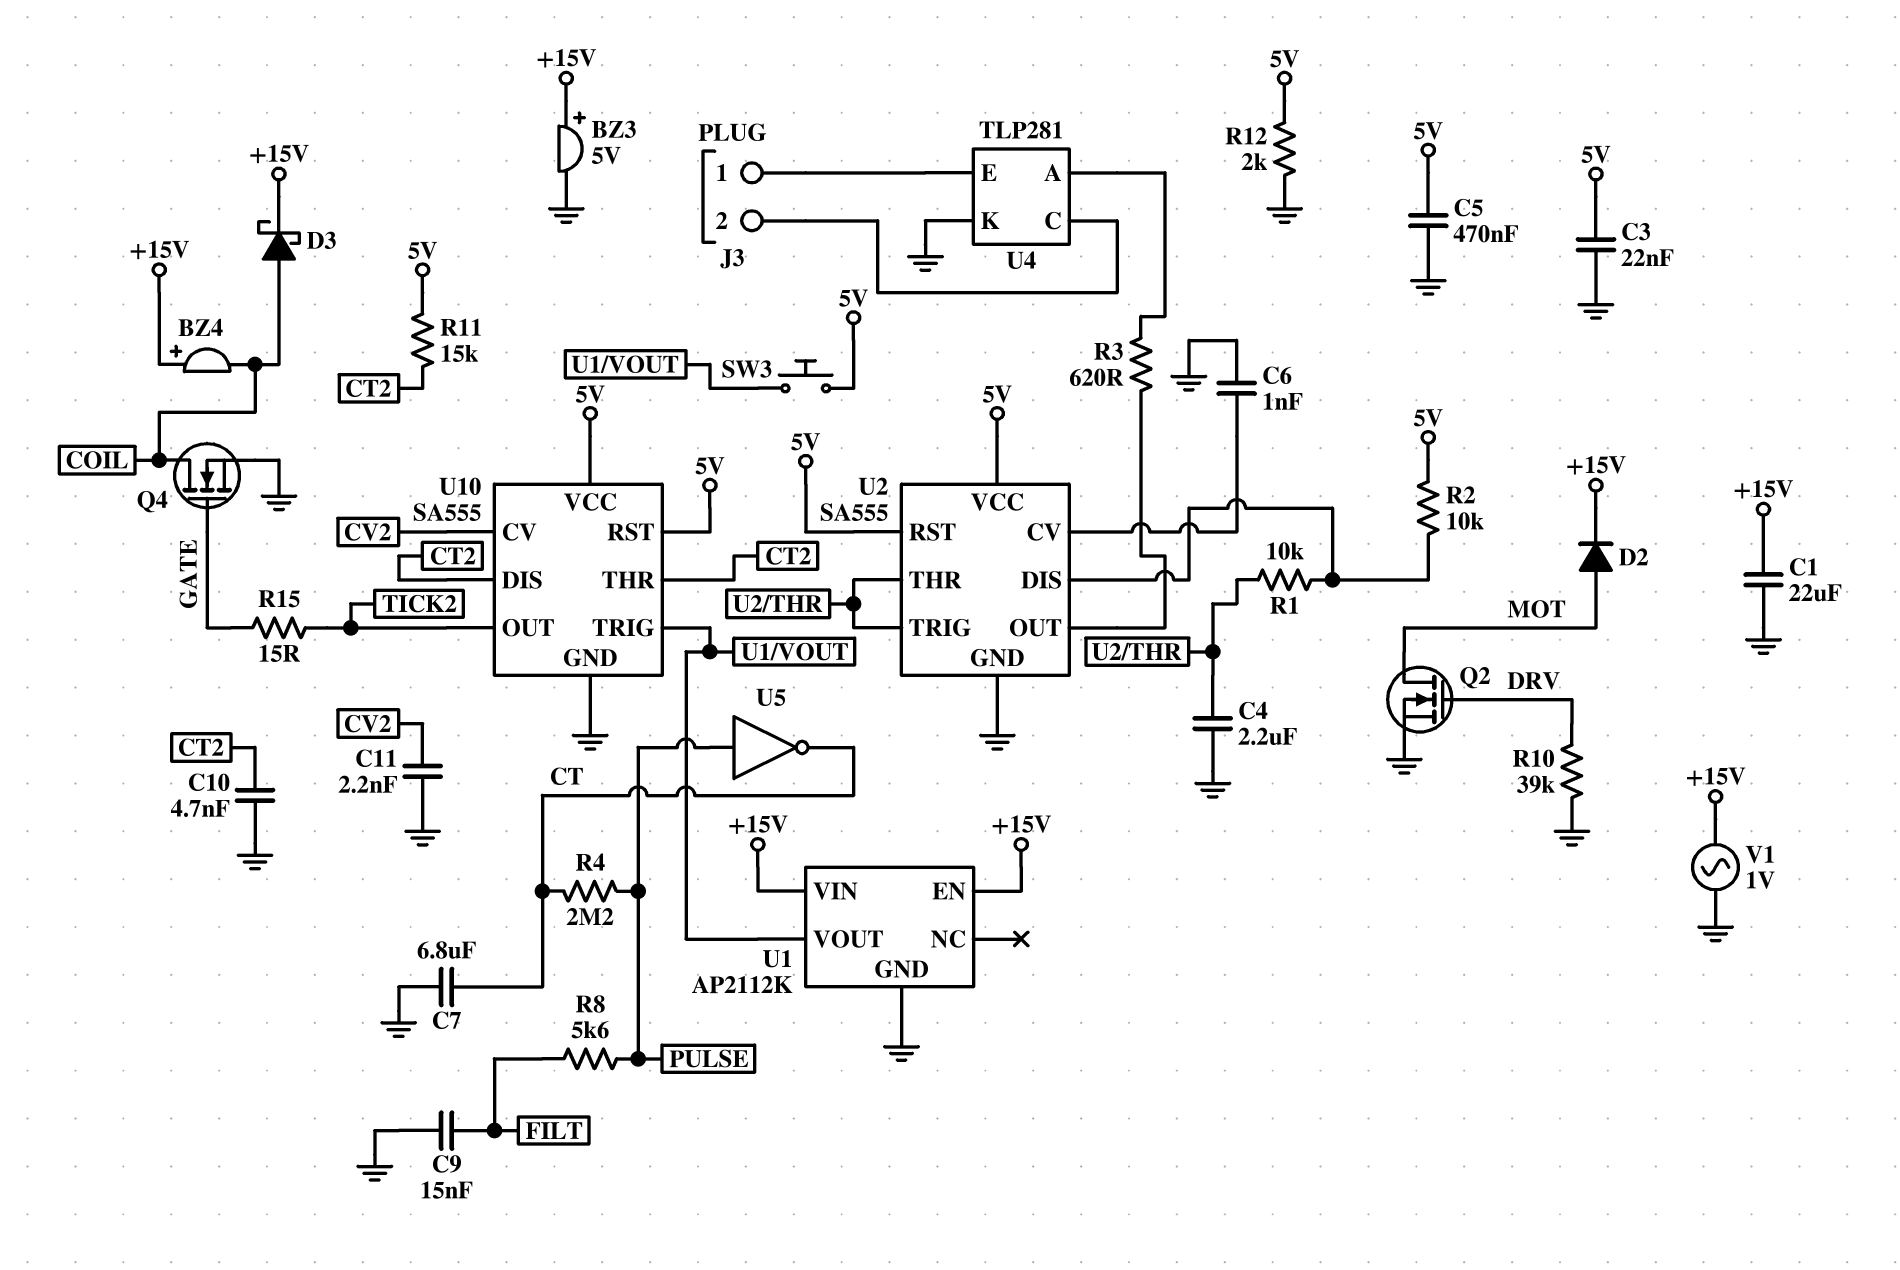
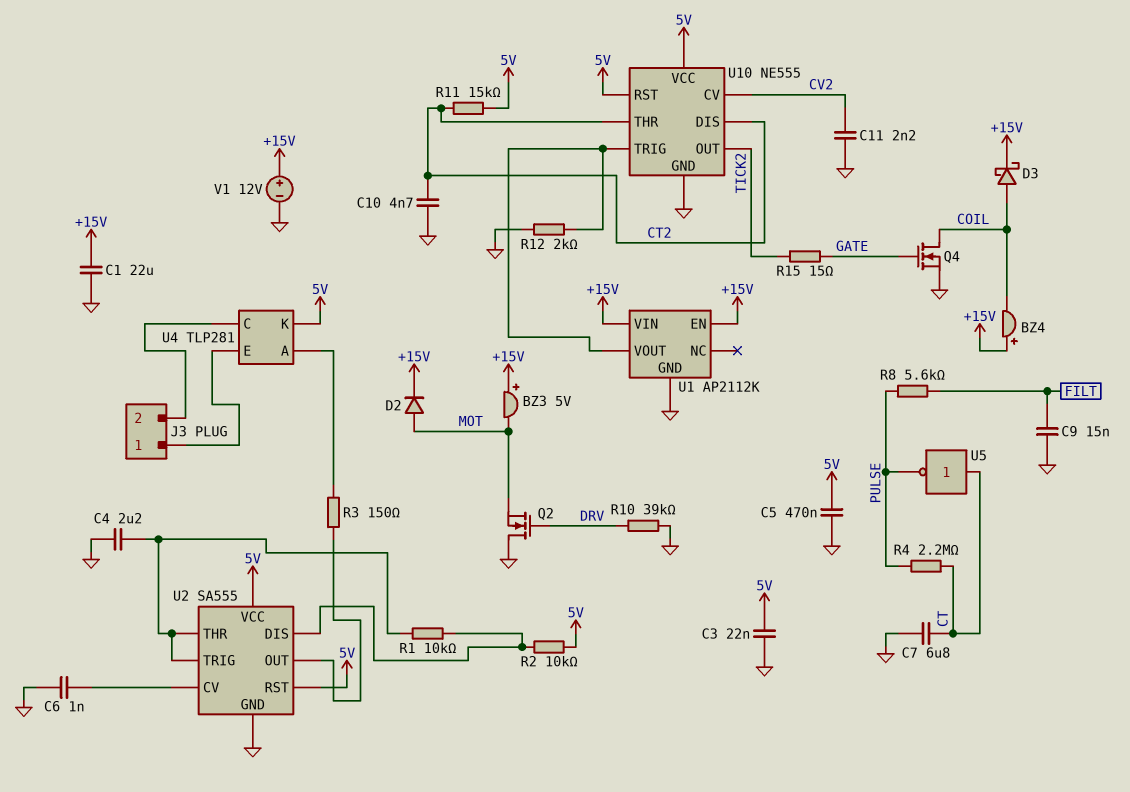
BZ3: buzzer 5V (plus +15V, minus GND) -> buzzer 5V (plus +15V, minus MOT)
Q2: NMOS (G DRV, D MOT, S GND) -> NMOS (G DRV, D GND, S MOT)
R3: 620 (U2/OUT, U4/A) -> 150 (U2/OUT, U4/A)
R12: 2k (5V, GND) -> 2k (GND, U1/VOUT)
SW3: button (5V, U1/VOUT) -> none
U4 pin K: GND -> 5V
U5: NOT (in PULSE, out CT) -> NOT (in CT, out PULSE)
U10: SA555 -> NE555
V1: AC 1V (+15V, GND) -> 12V (plus +15V, minus GND)

